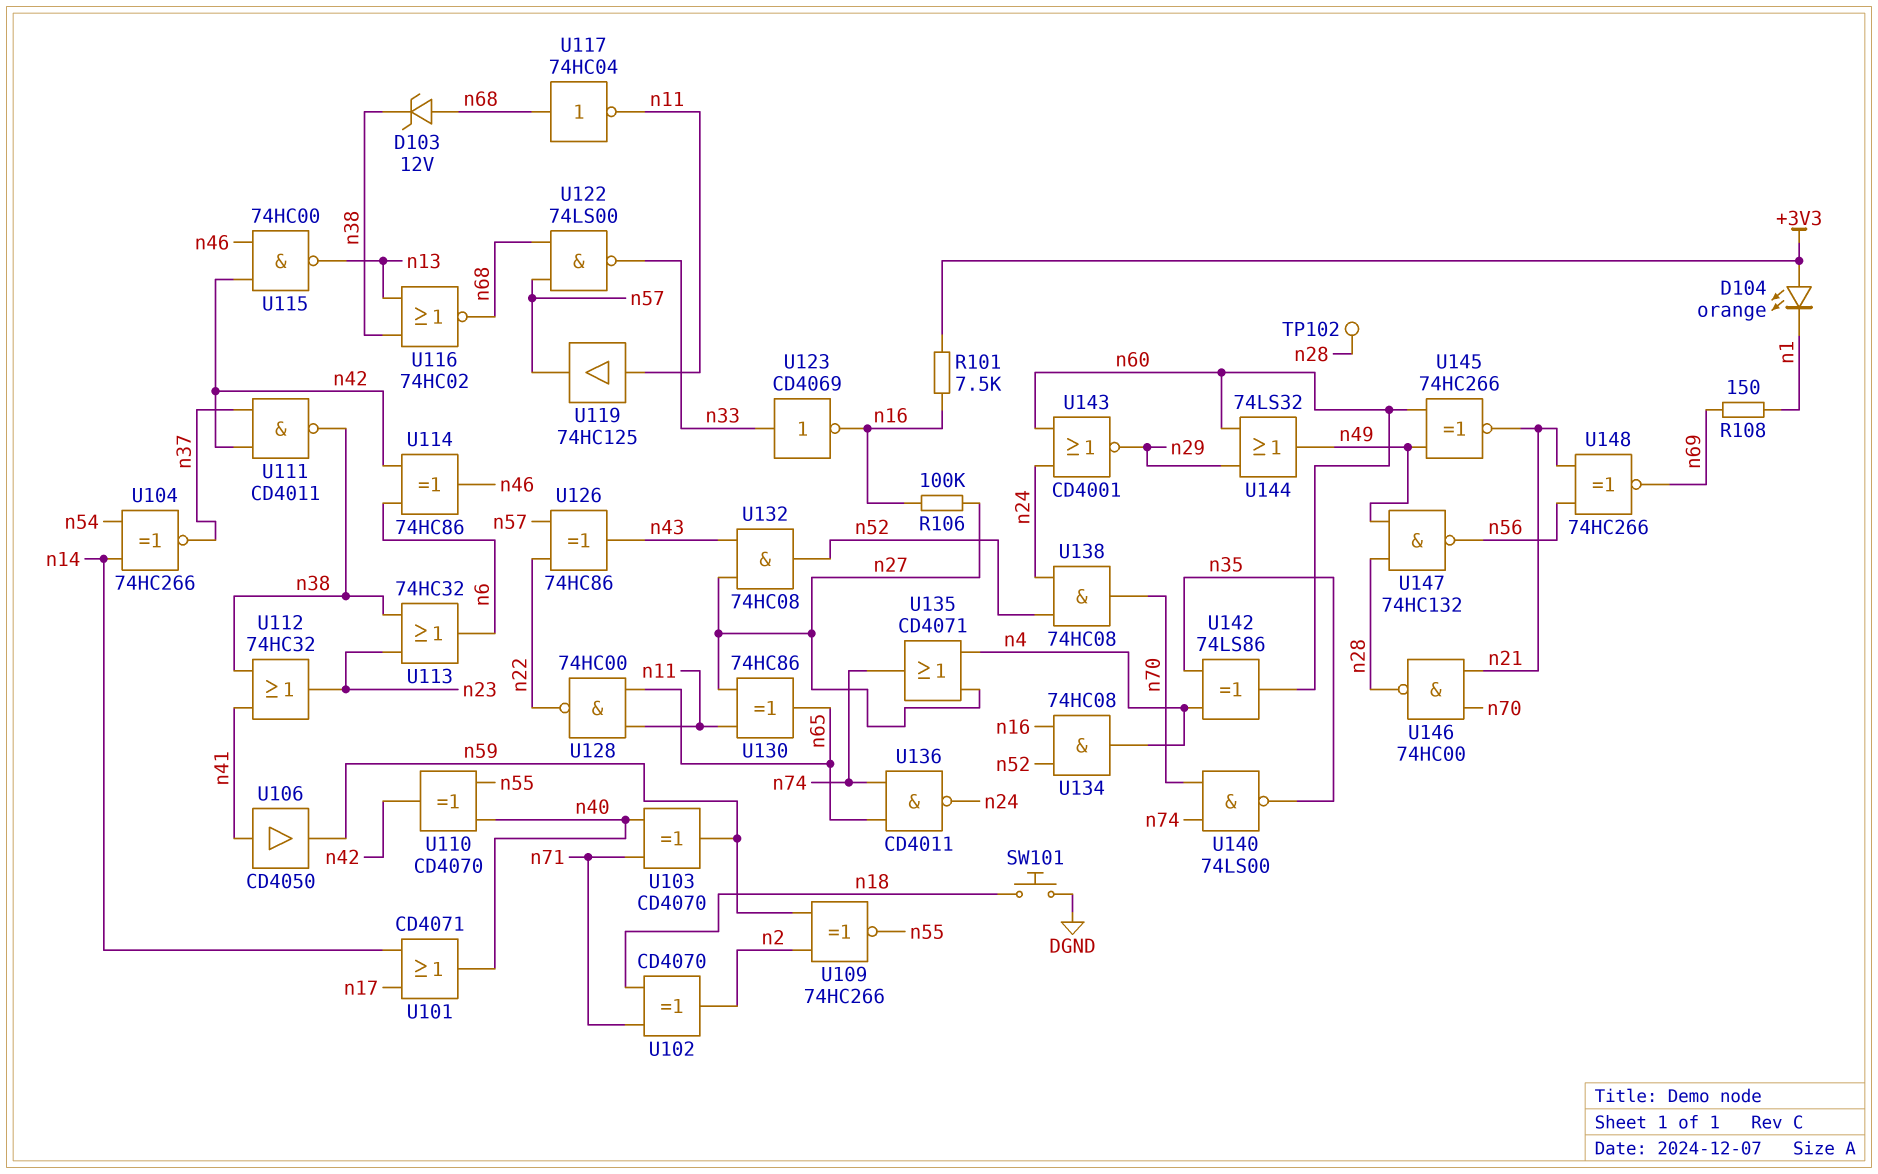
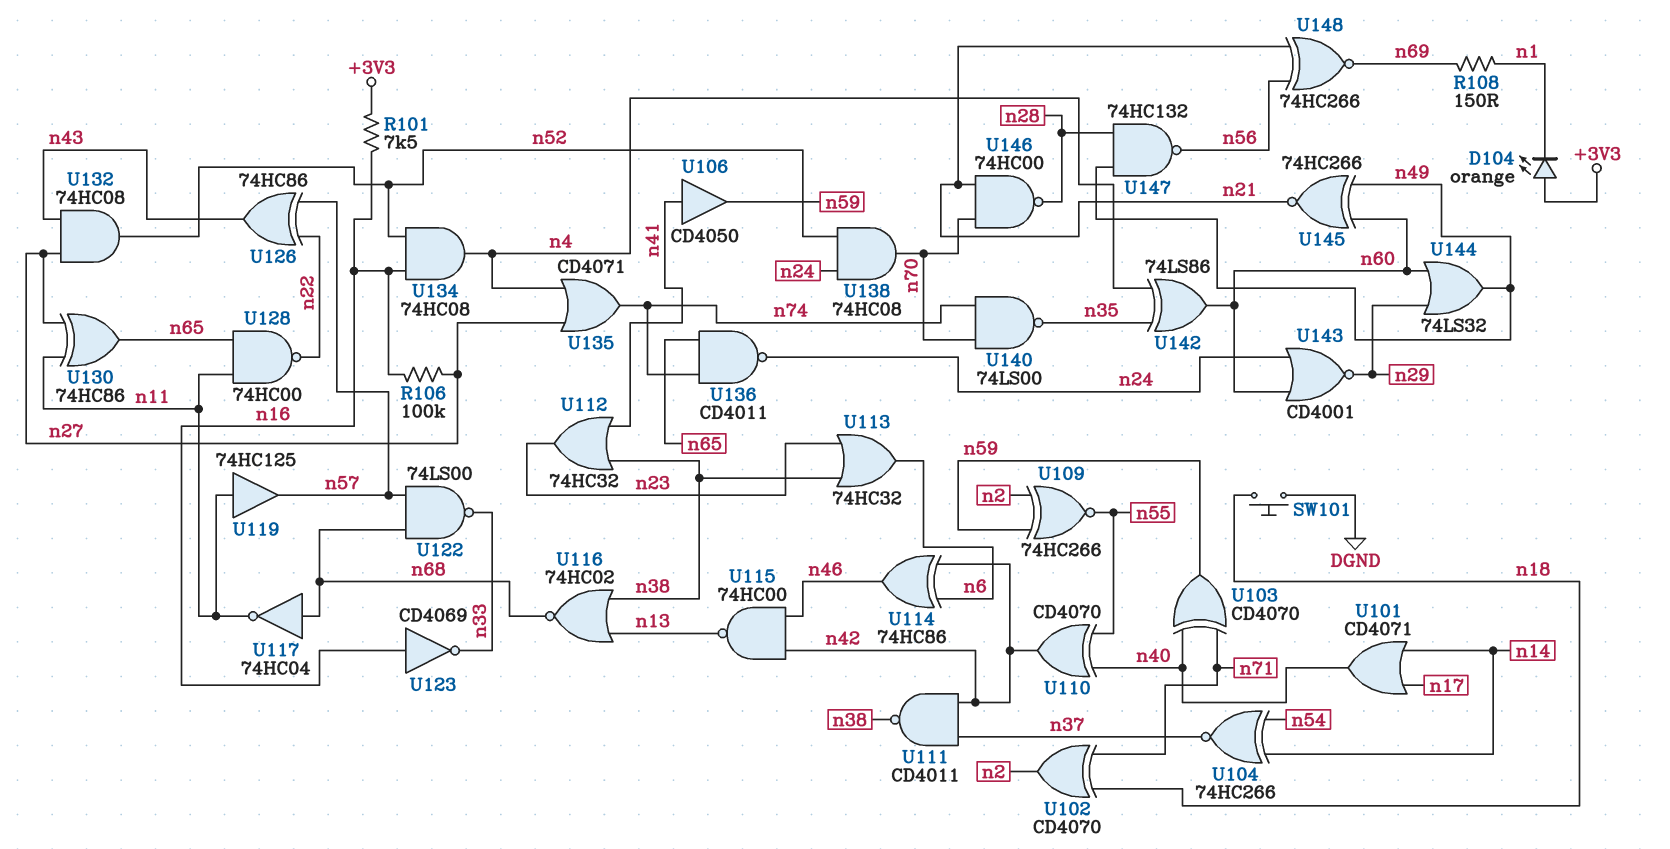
D103: zener 12V (A n68, K n38) -> none
TP102: test point (n28) -> none
U123: NOT CD4069 (in n33, out n16) -> NOT CD4069 (in n16, out n33)

